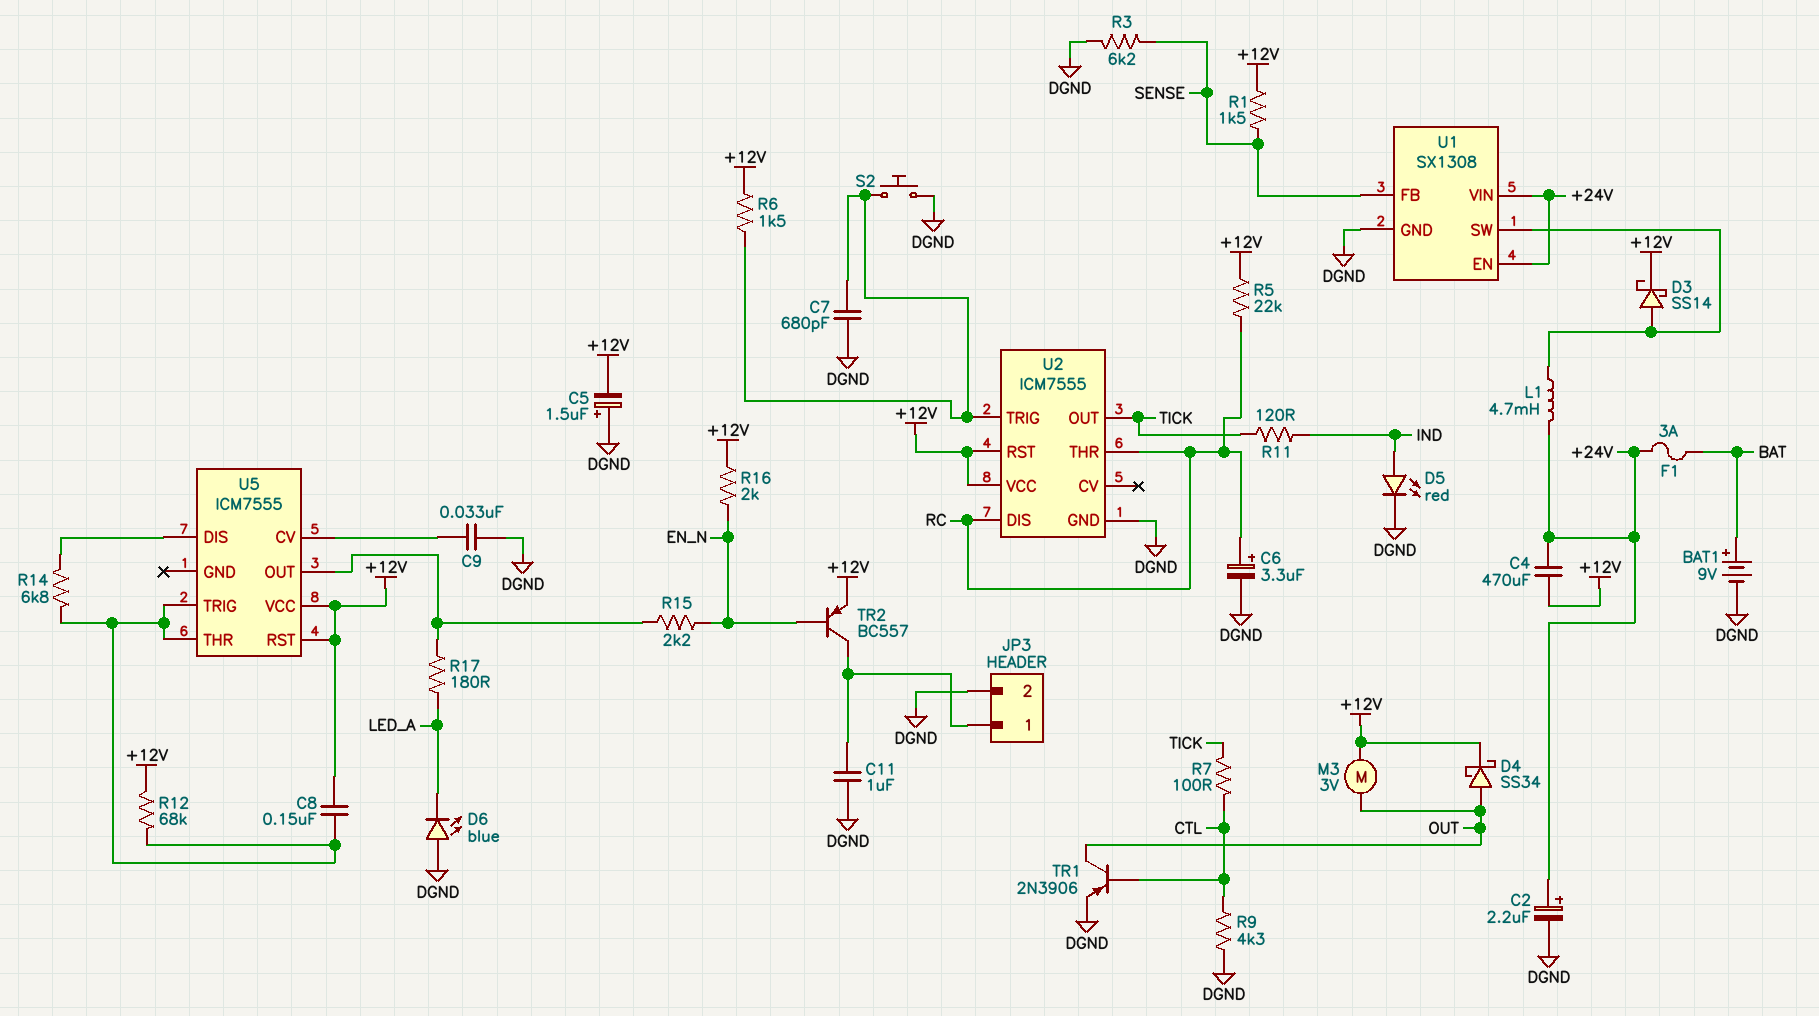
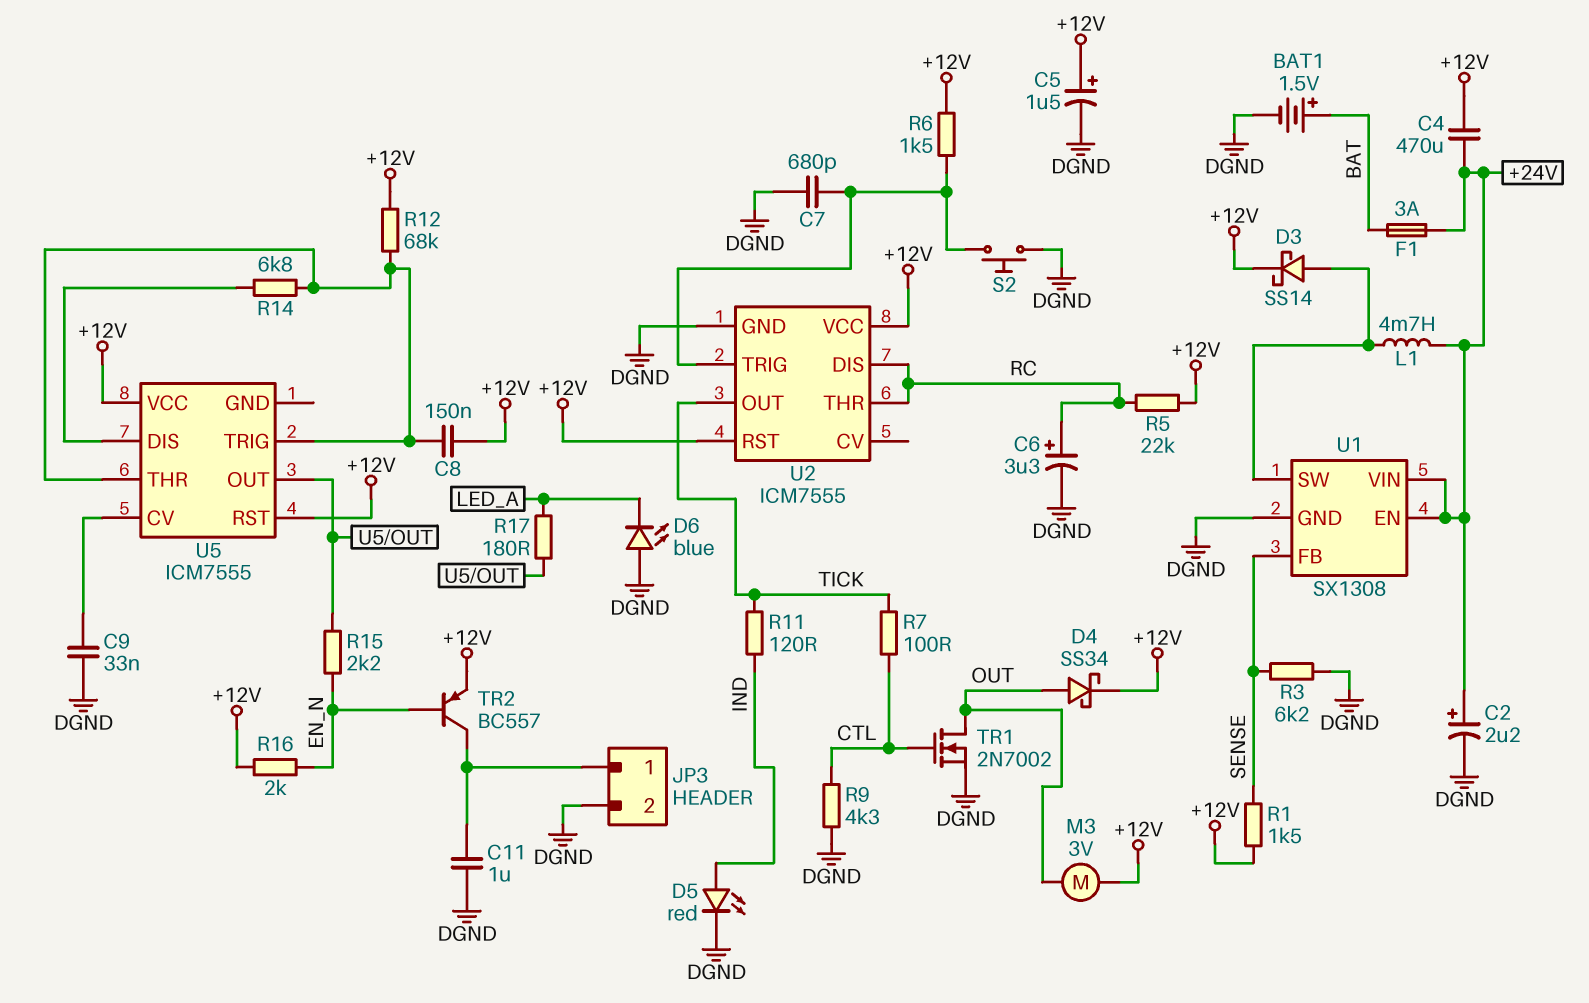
BAT1: 9V (plus BAT, minus DGND) -> 1.5V (plus BAT, minus DGND)
C5: 1.5uF (plus DGND, minus +12V) -> 1.5uF (plus +12V, minus DGND)
TR1: PNP 2N3906 (B CTL, C OUT, E DGND) -> NMOS 2N7002 (G CTL, D OUT, S DGND)

